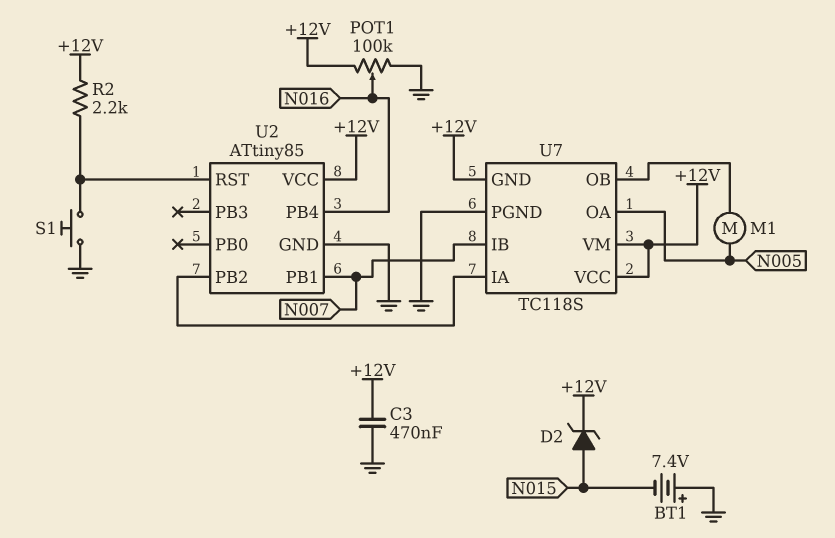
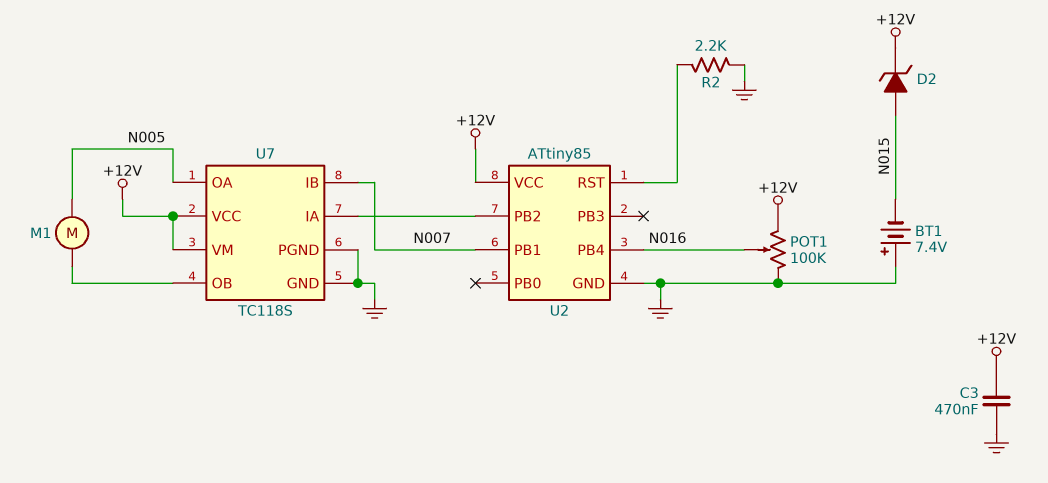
R2: 2.2k (+12V, U2/RST) -> 2.2k (GND, U2/RST)
S1: button (GND, U2/RST) -> none
U7 pin GND: +12V -> GND

